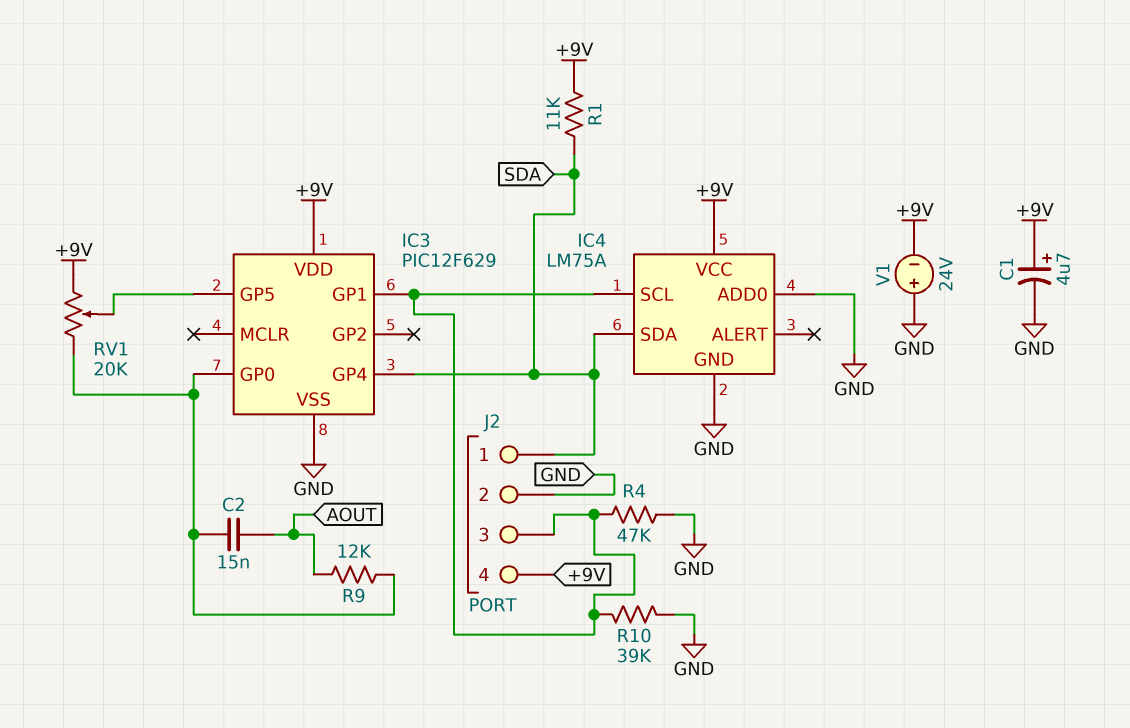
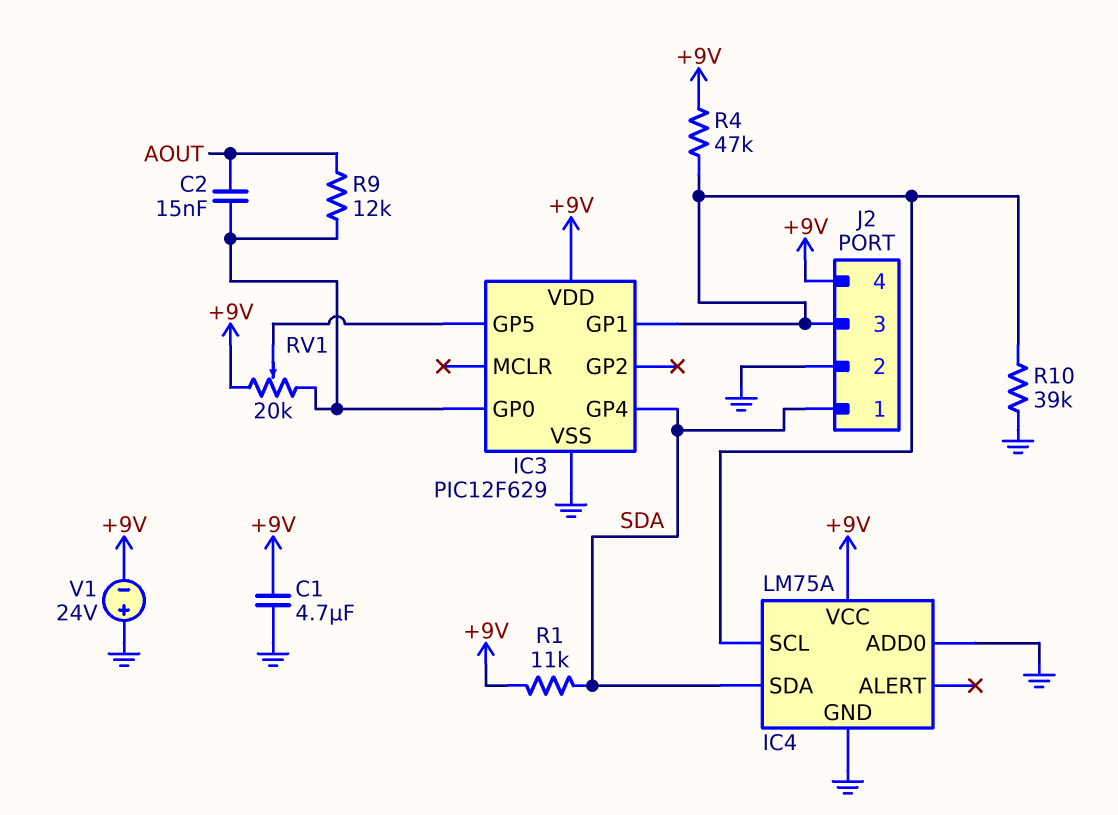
C1: 4.7uF (plus +9V, minus GND) -> 4.7uF (+9V, GND)
R4: 47k (GND, IC3/GP1) -> 47k (+9V, IC3/GP1)

